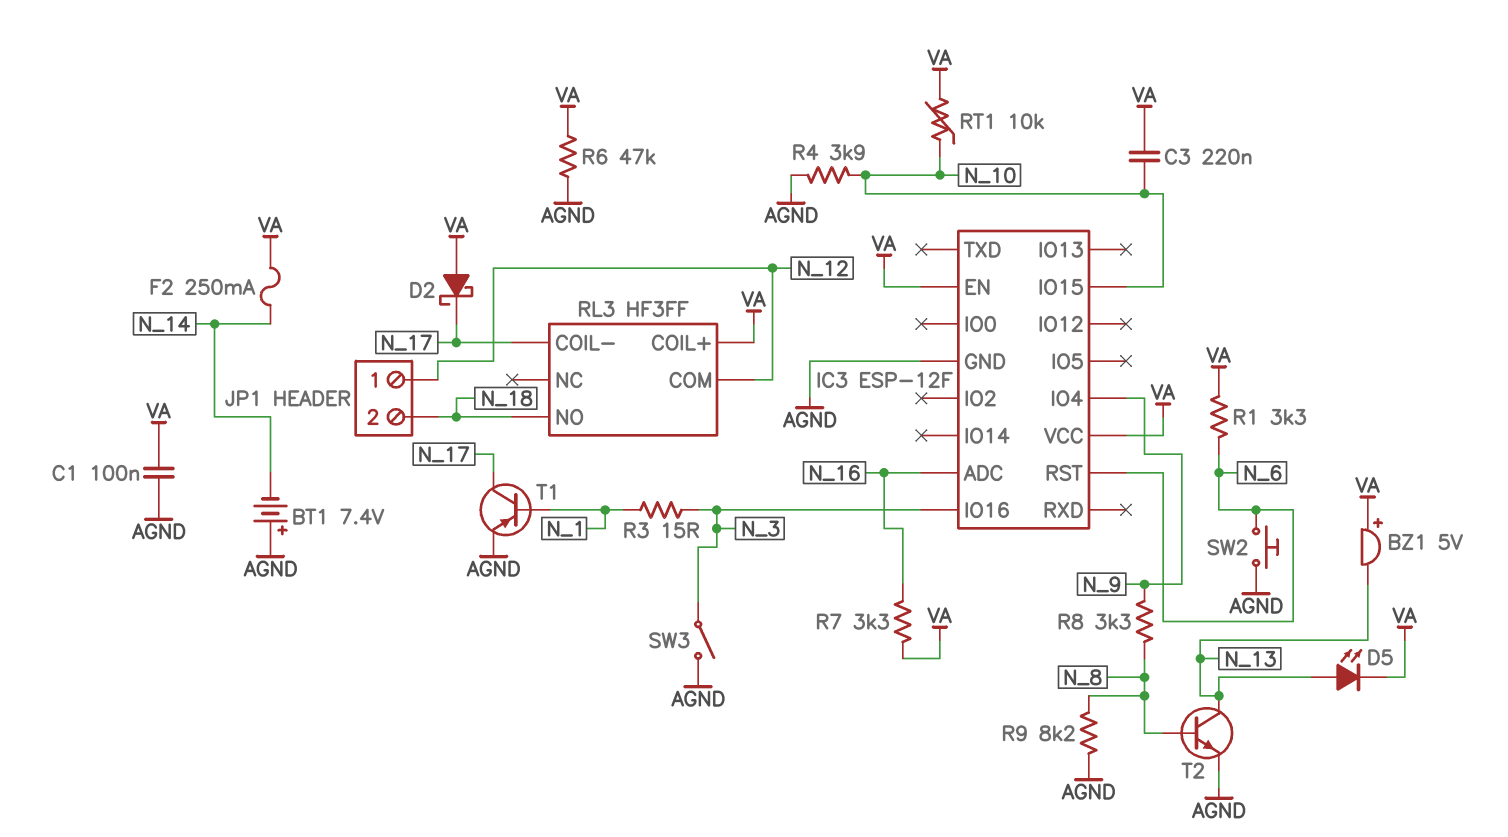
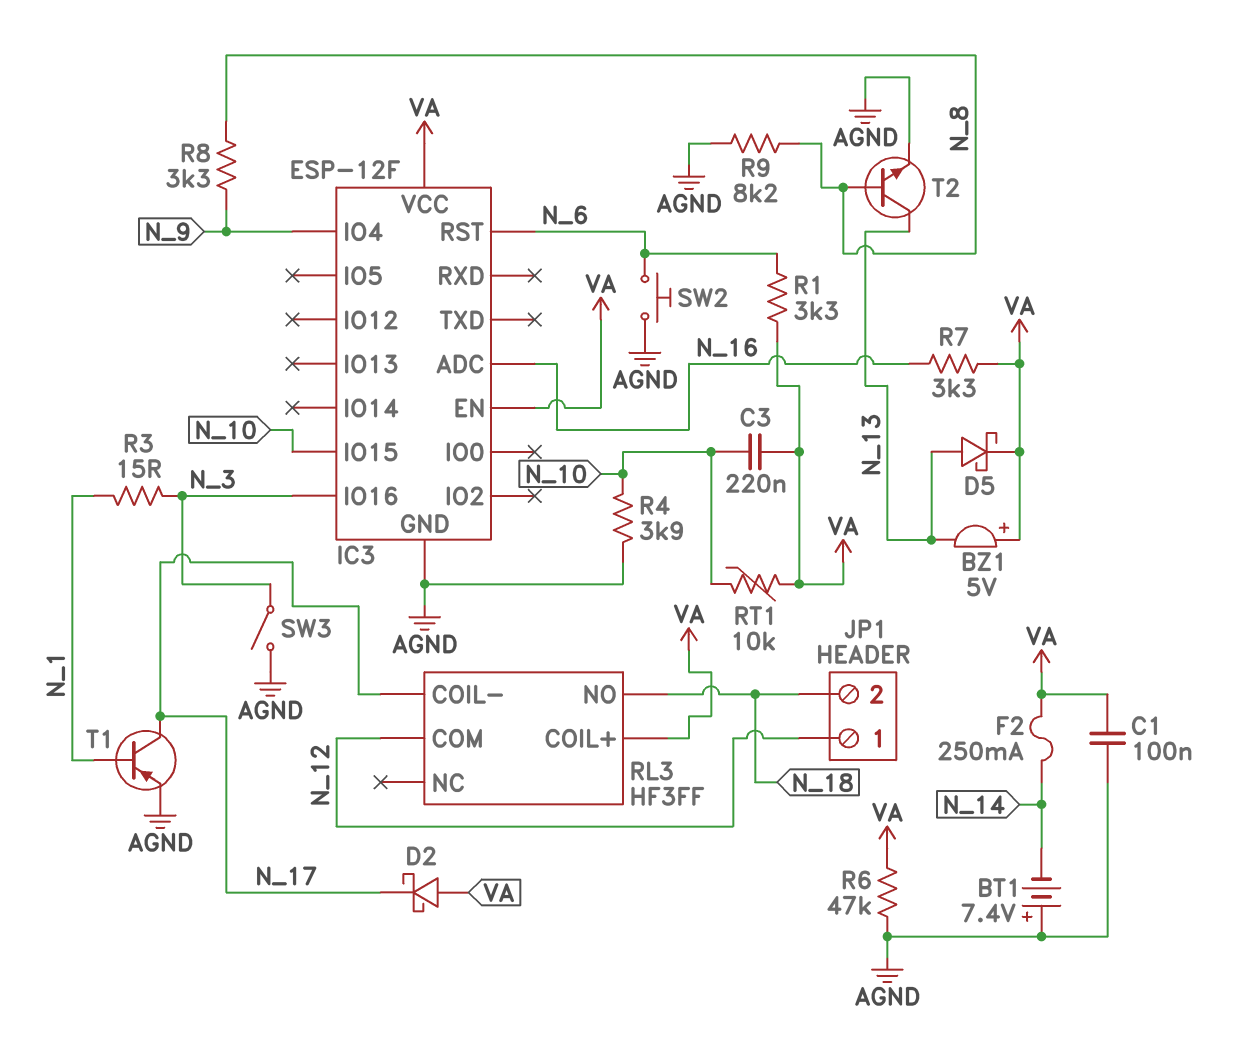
D5: LED (A N_13, K VA) -> schottky (A N_13, K VA)

